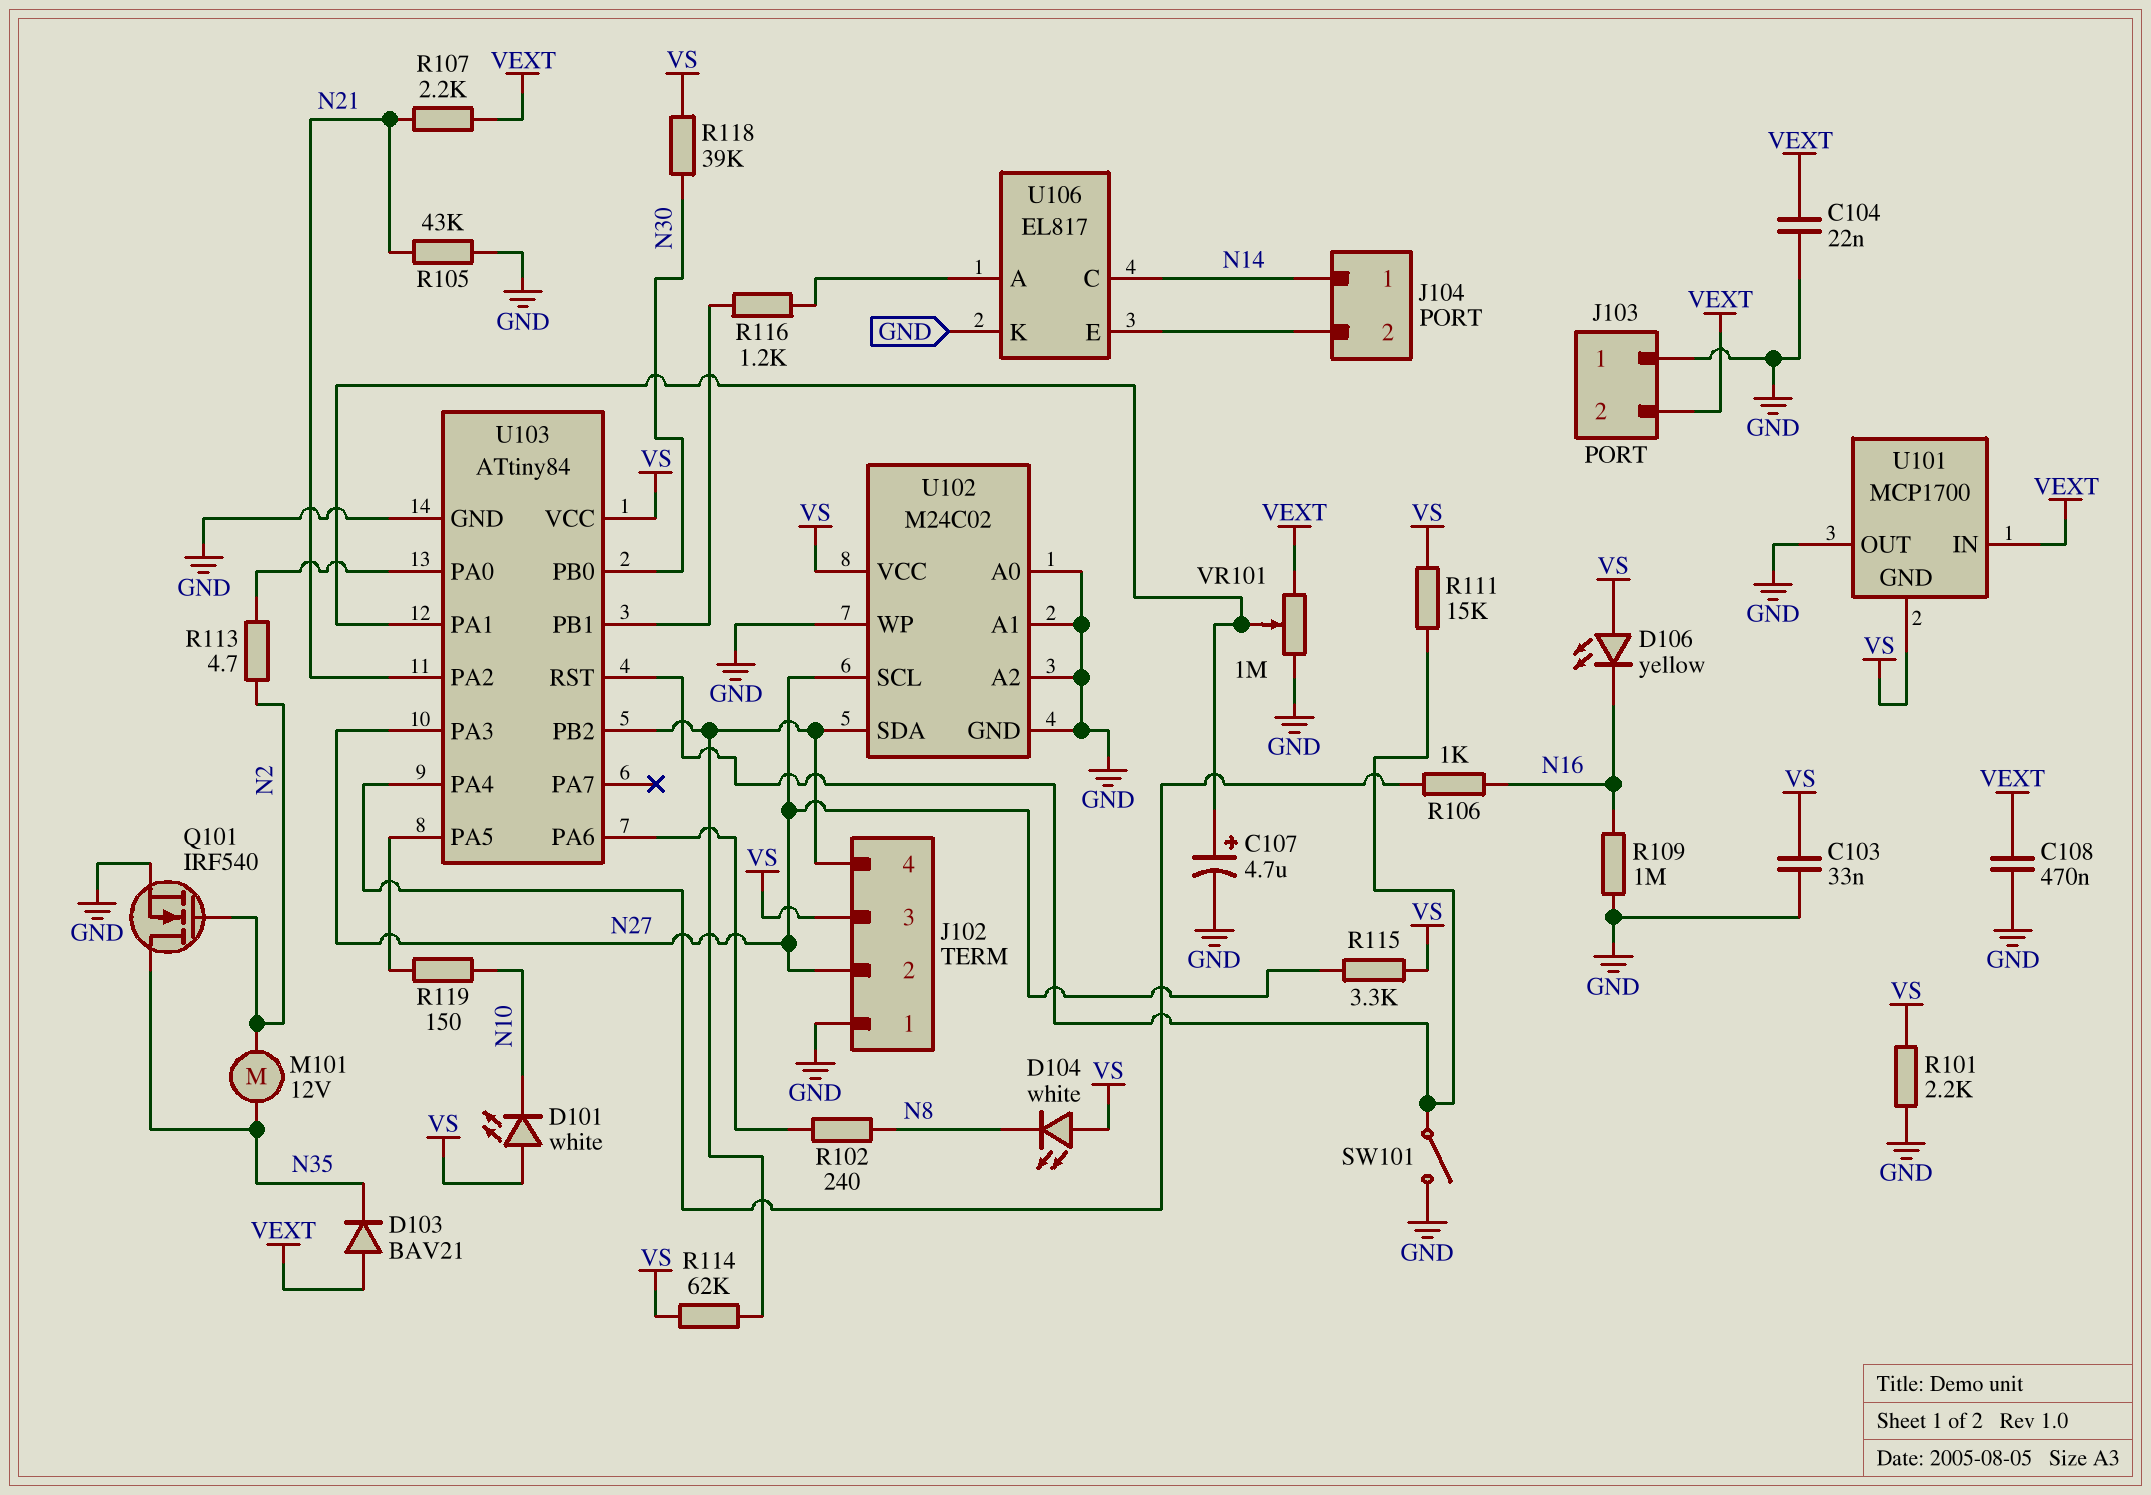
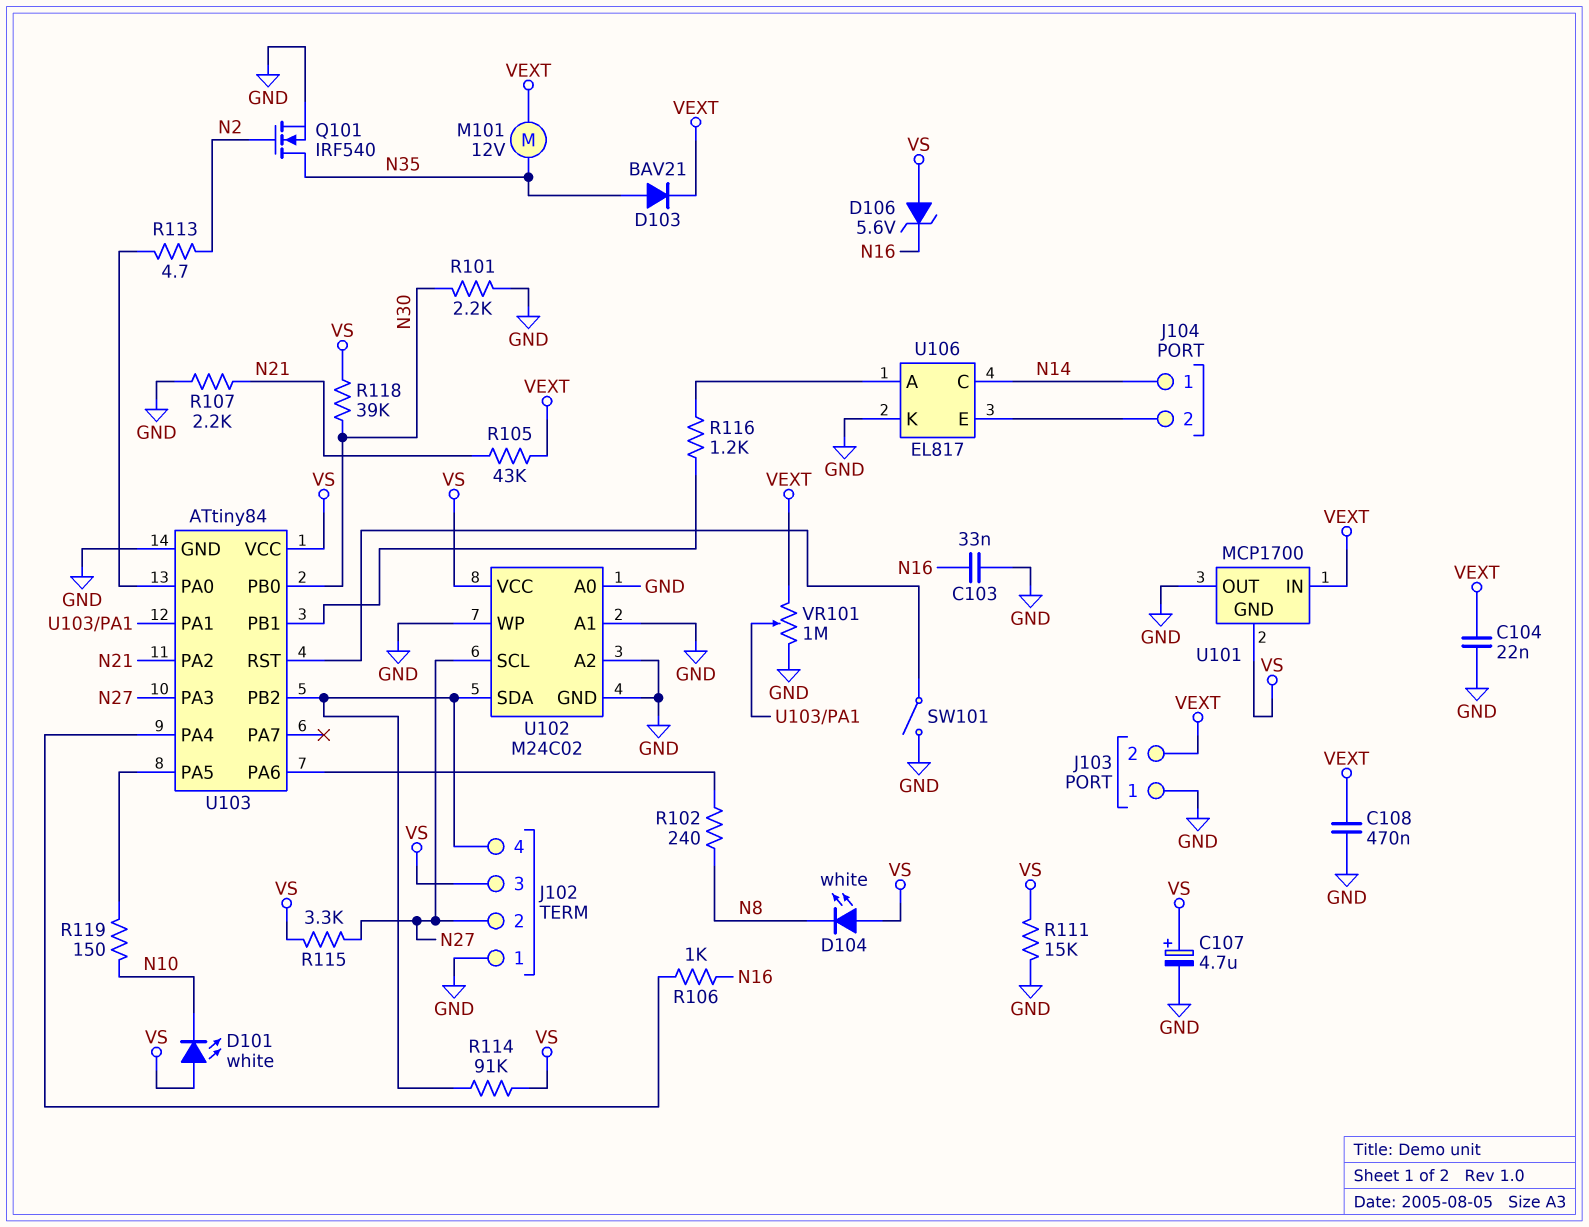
C103: 33nF (GND, VS) -> 33nF (GND, N16)
C107: 4.7uF (plus U103/PA1, minus GND) -> 4.7uF (plus VS, minus GND)
D103: diode BAV21 (A VEXT, K N35) -> diode BAV21 (A N35, K VEXT)
D106: LED yellow (A VS, K N16) -> zener 5.6V (A VS, K N16)
M101: motor 12V (N2, N35) -> motor 12V (N35, VEXT)
R101: 2.2k (GND, VS) -> 2.2k (GND, N30)
R105: 43k (GND, N21) -> 43k (N21, VEXT)
R107: 2.2k (N21, VEXT) -> 2.2k (GND, N21)
R109: 1M (GND, N16) -> none
R111: 15k (U103/RST, VS) -> 15k (GND, VS)
R114: 62k (J102/4, VS) -> 91k (J102/4, VS)

